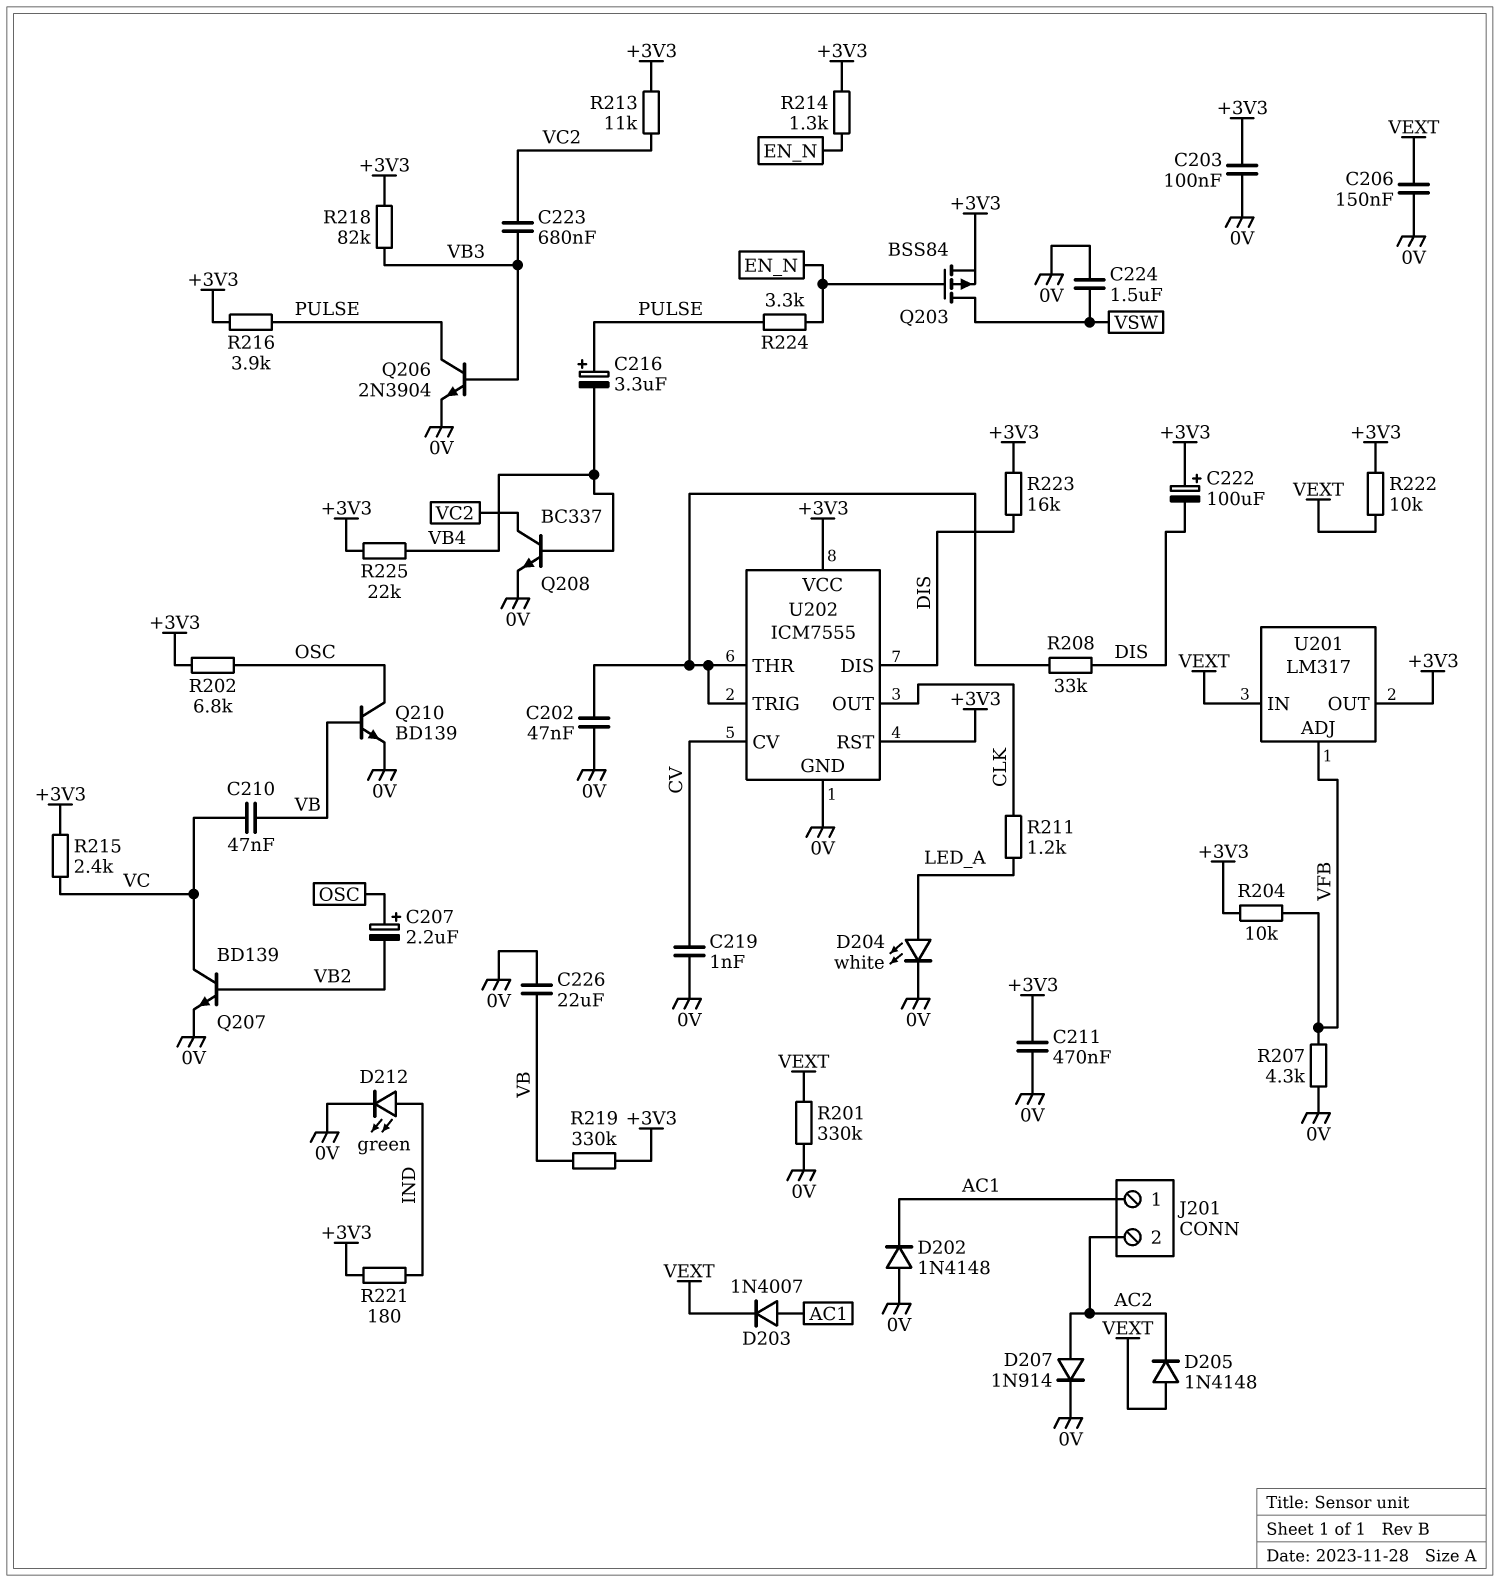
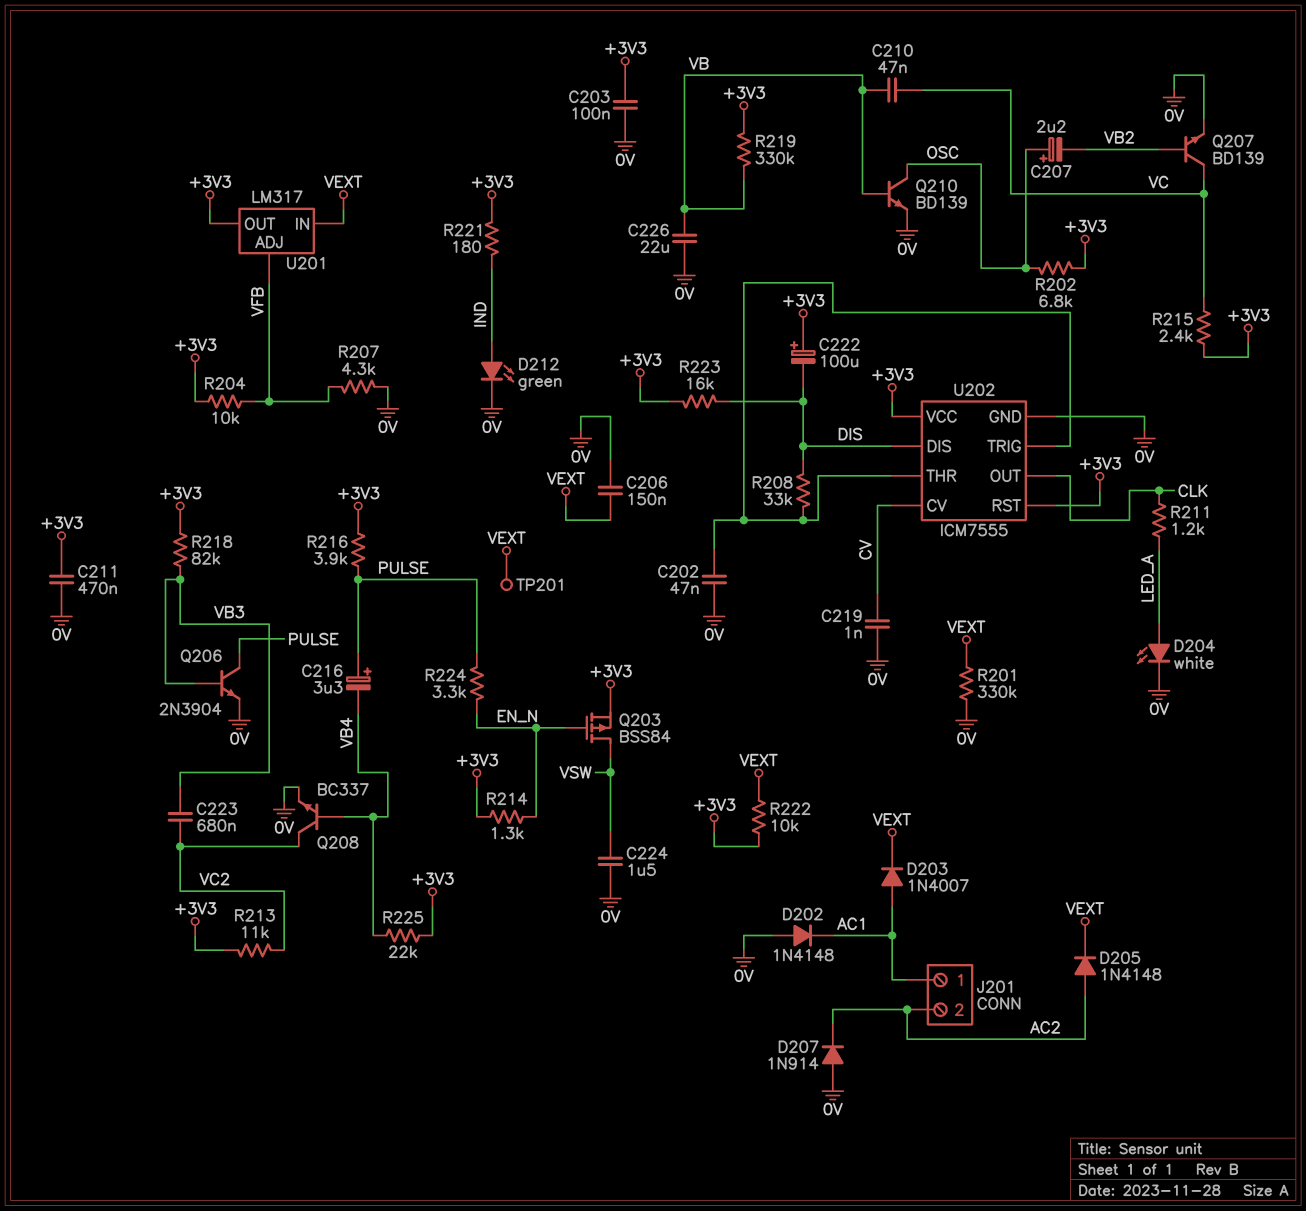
D205: diode 1N4148 (A VEXT, K AC2) -> diode 1N4148 (A AC2, K VEXT)
D207: diode 1N914 (A AC2, K 0V) -> diode 1N914 (A 0V, K AC2)
TP201: none -> test point (VEXT)

